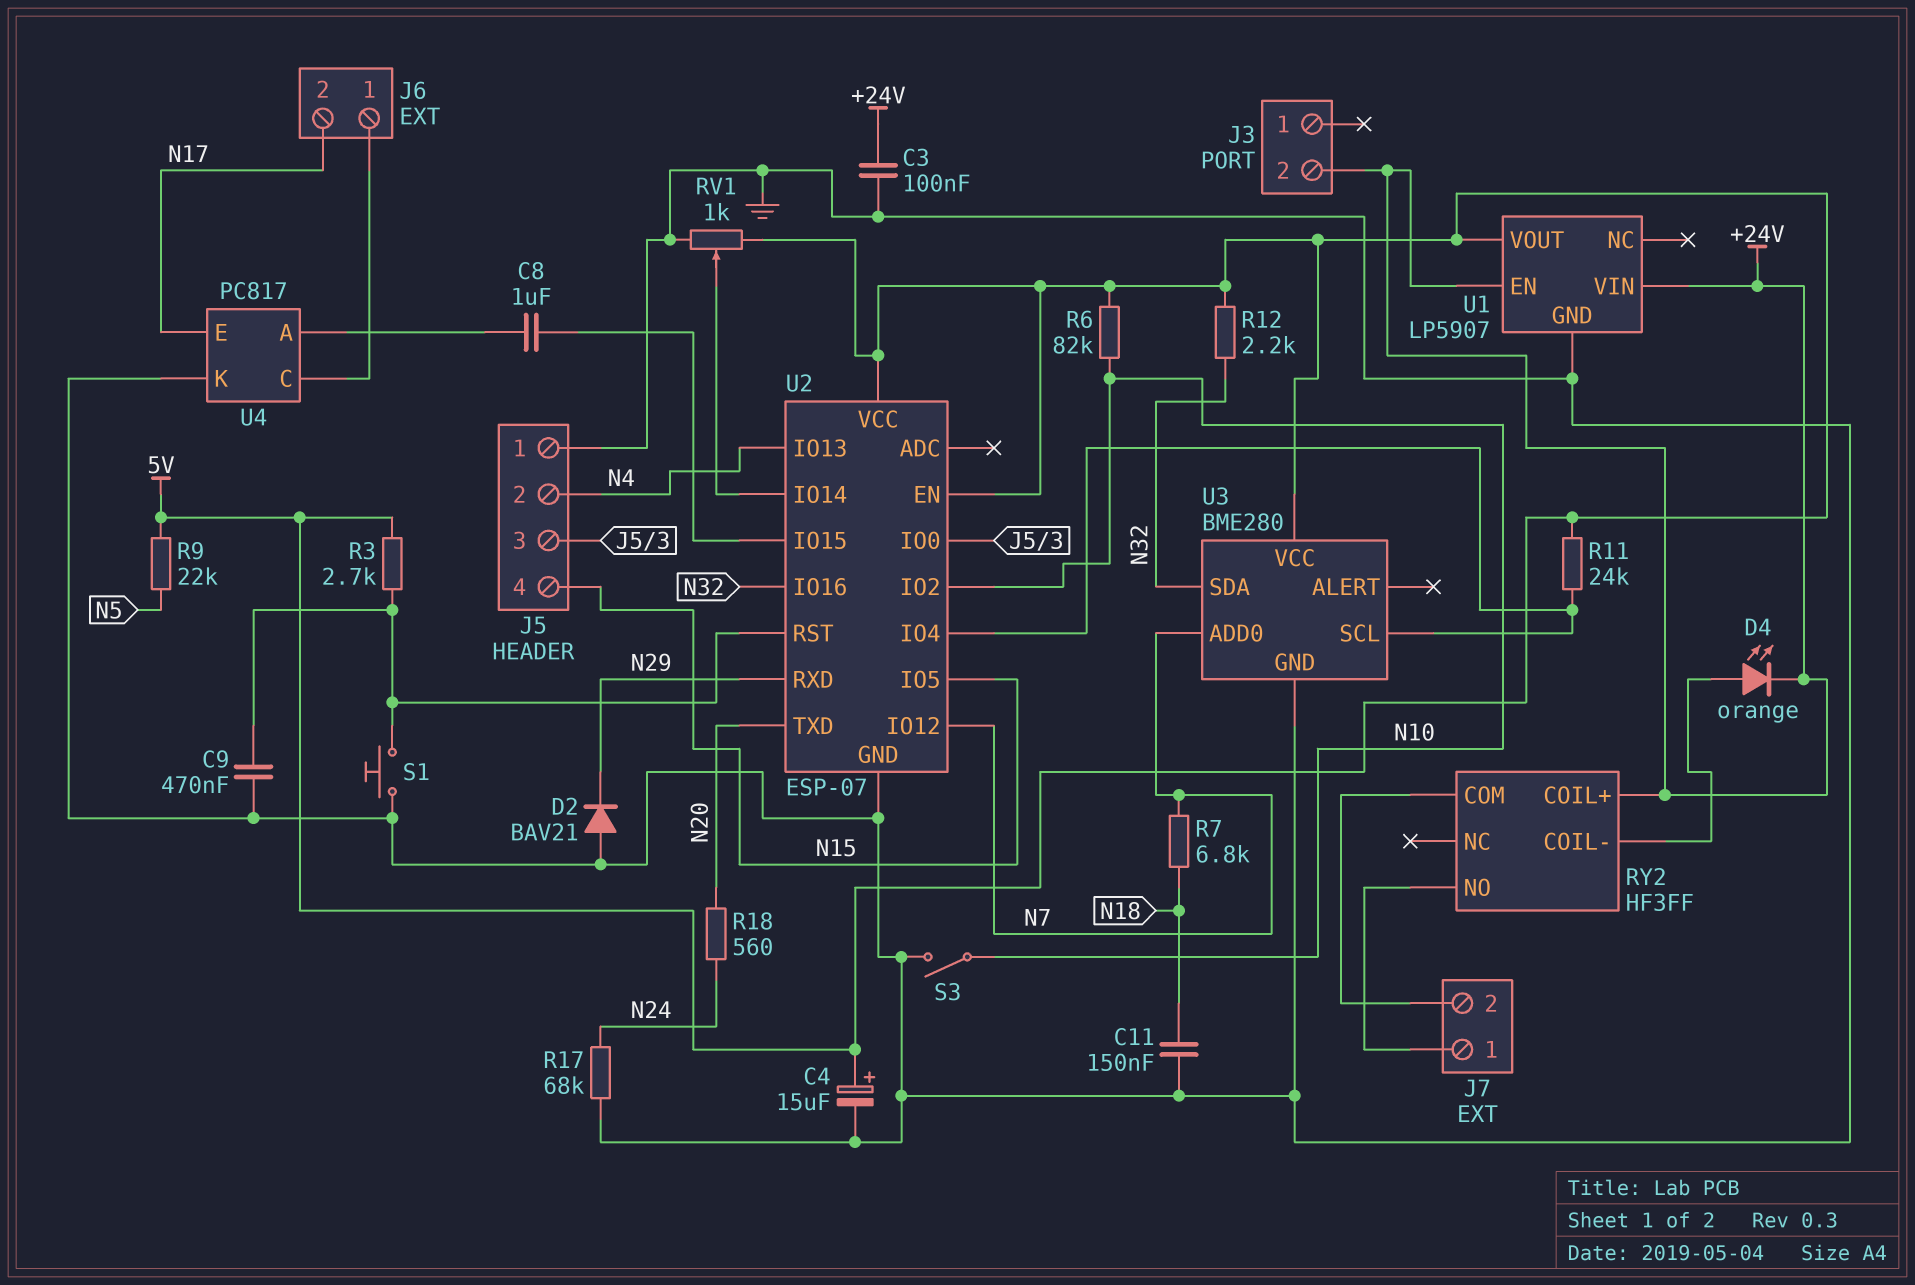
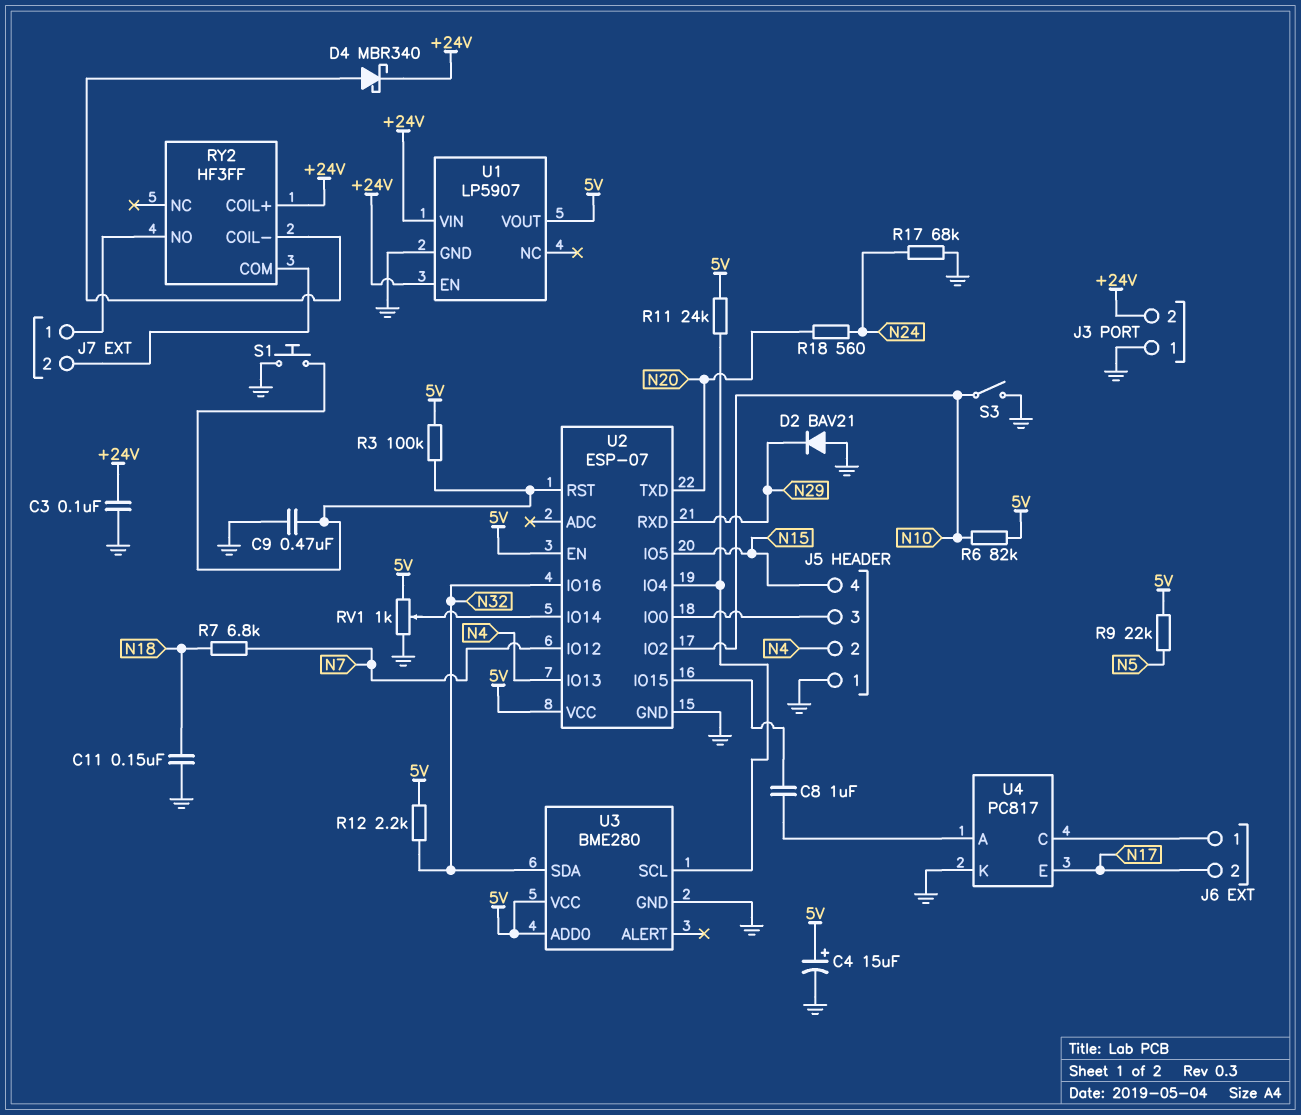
D4: LED orange (A RY2/COIL-, K +24V) -> schottky MBR340 (A RY2/COIL-, K +24V)
J3 pin 1: none -> GND
R3: 2.7k (5V, U2/RST) -> 100k (5V, U2/RST)
U3 pin ADD0: N7 -> 5V

